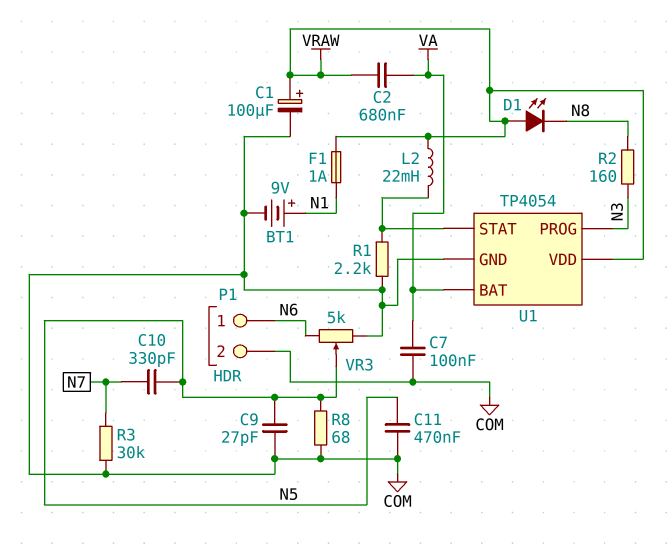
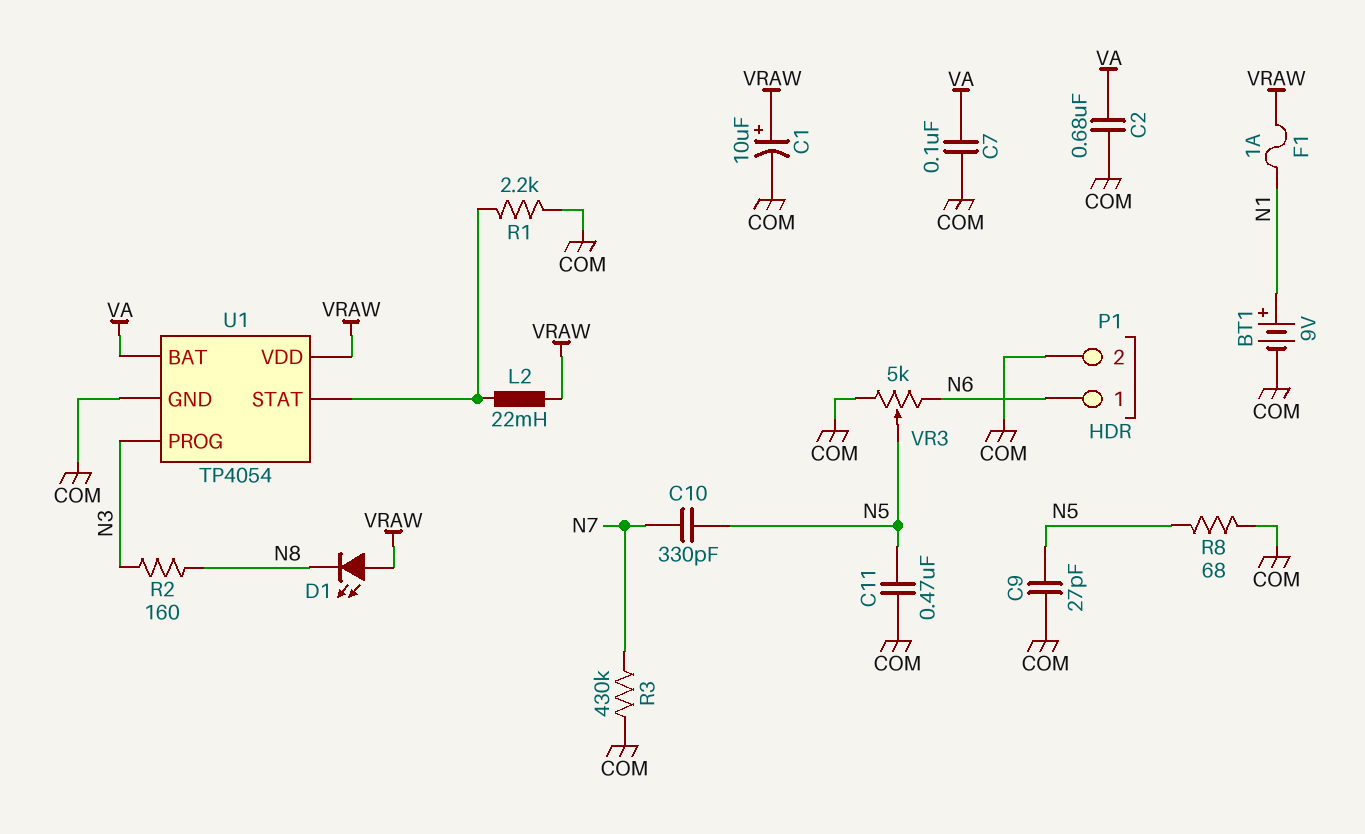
C1: 100uF (plus VRAW, minus COM) -> 10uF (plus VRAW, minus COM)
C2: 680nF (VA, VRAW) -> 680nF (COM, VA)
R3: 30k (COM, N7) -> 430k (COM, N7)

